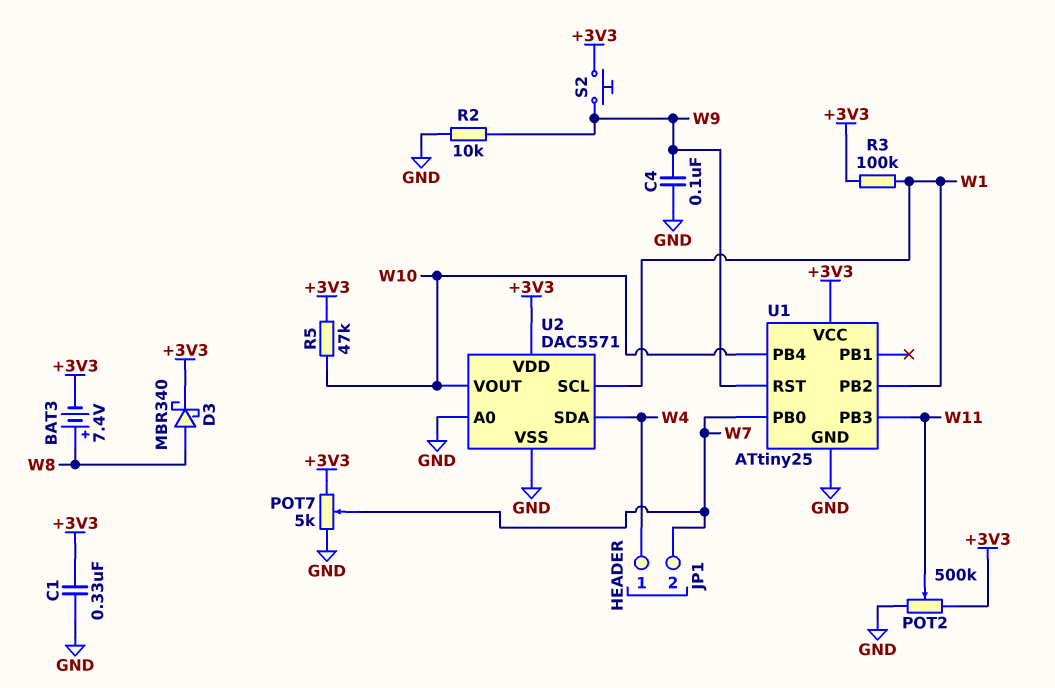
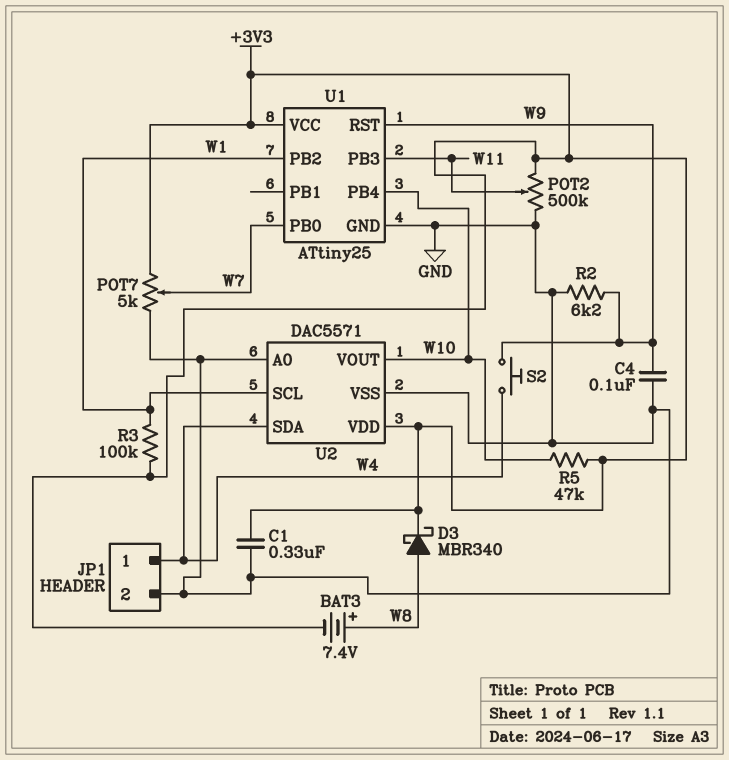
JP1 pin 2: W7 -> GND
R2: 10k (GND, W9) -> 6.2k (GND, W9)
S2: button (+3V3, W9) -> button (W4, W9)

